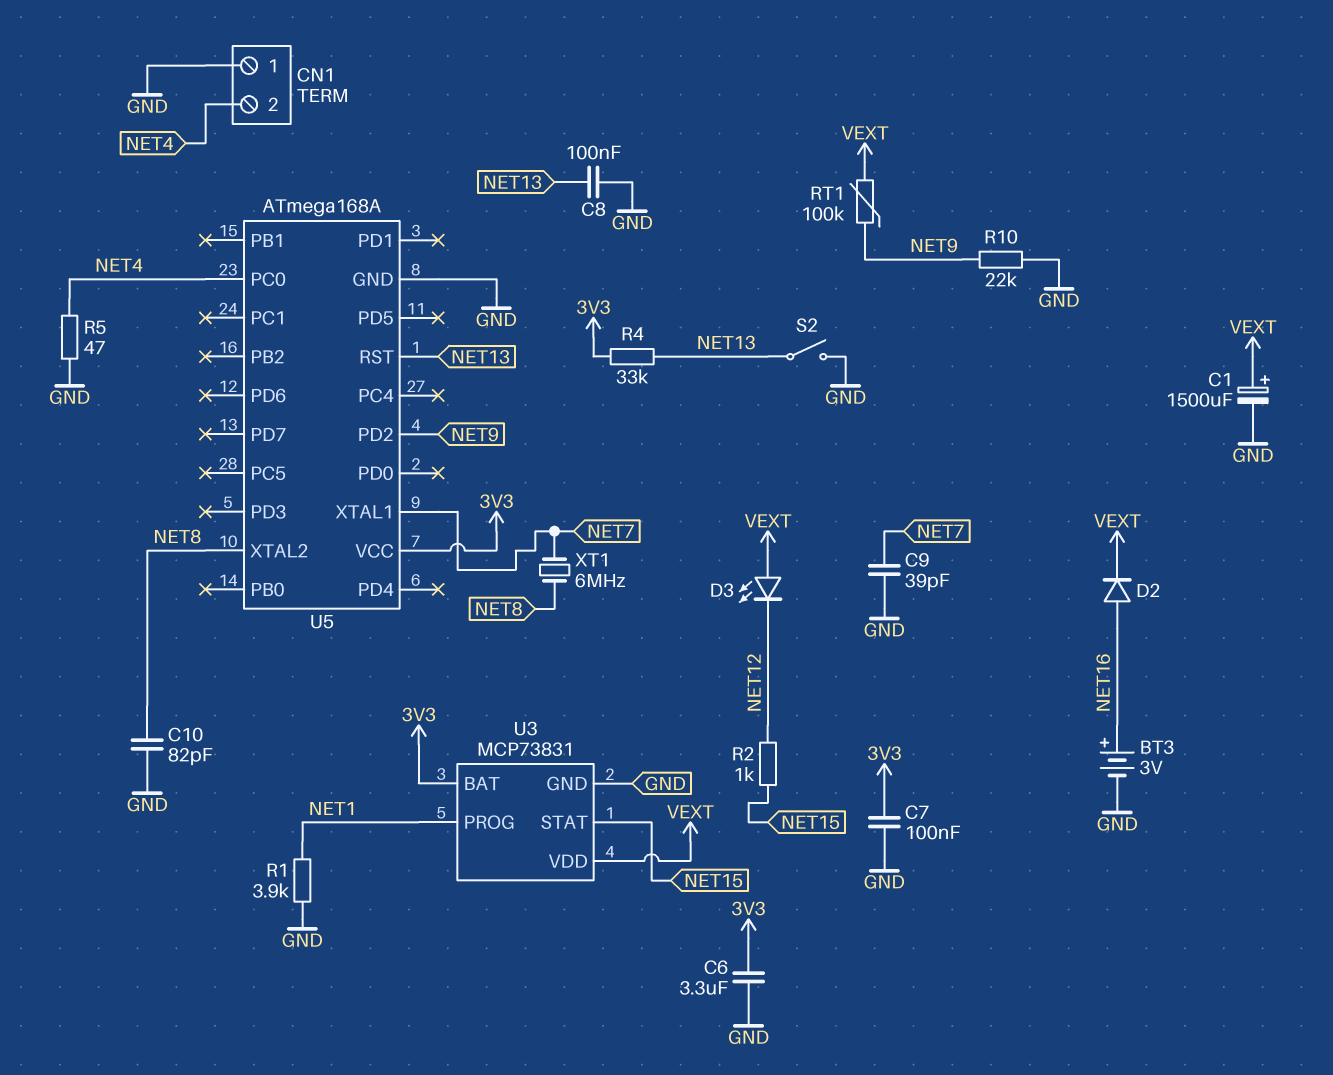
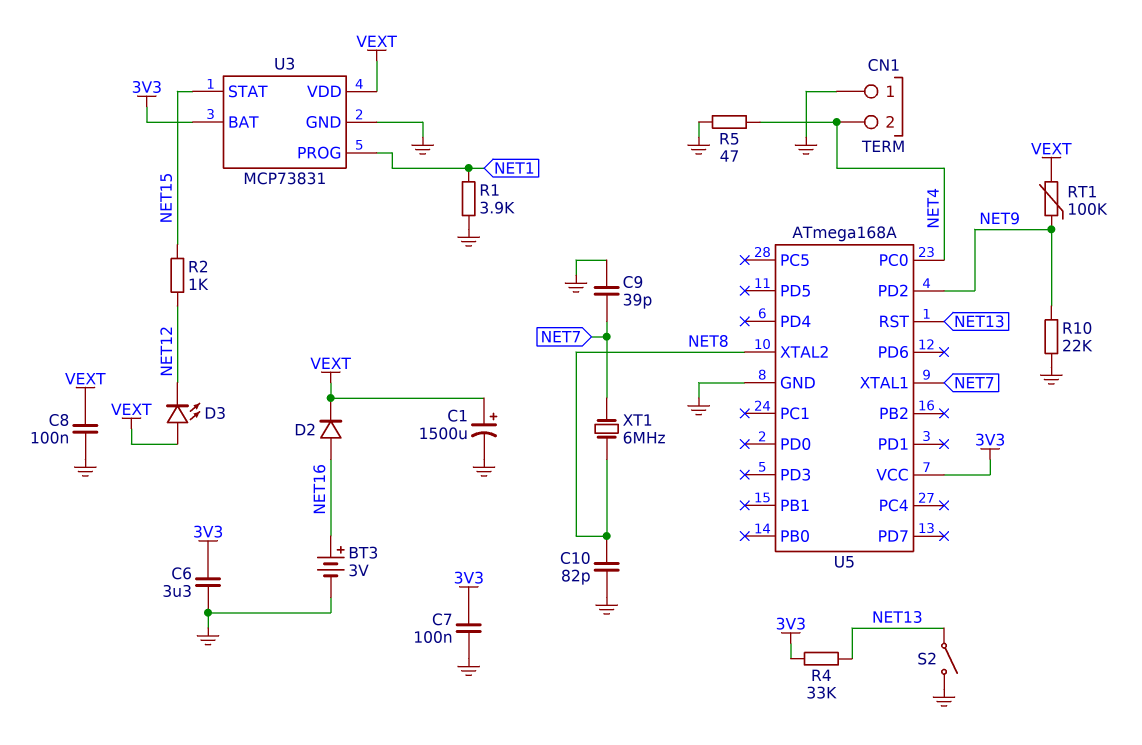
C8: 100nF (GND, NET13) -> 100nF (GND, VEXT)

